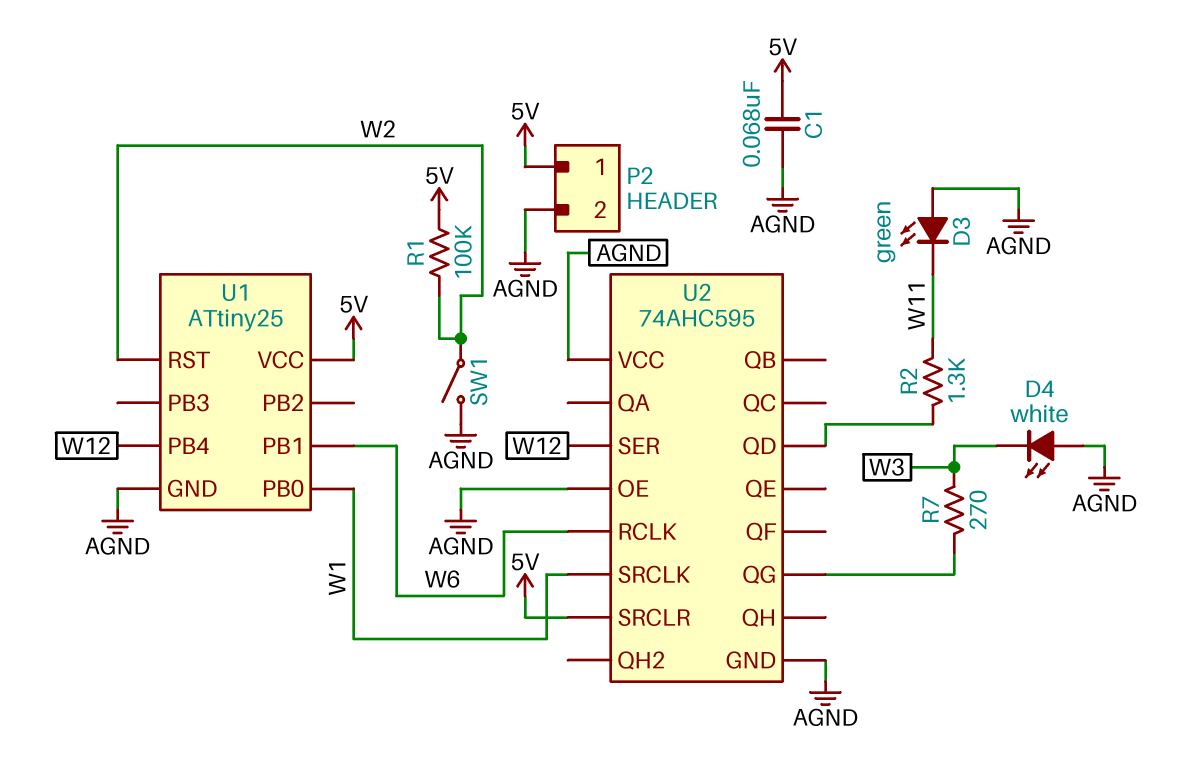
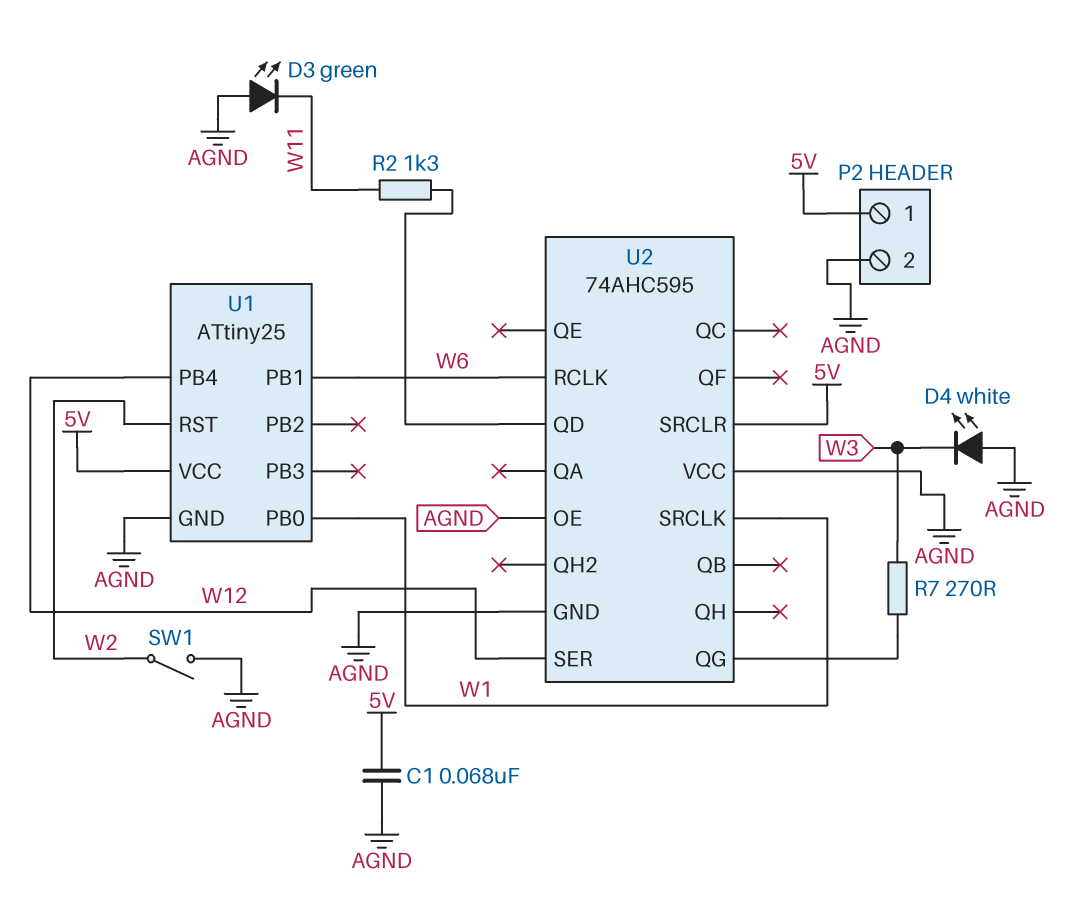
R1: 100k (5V, W2) -> none

